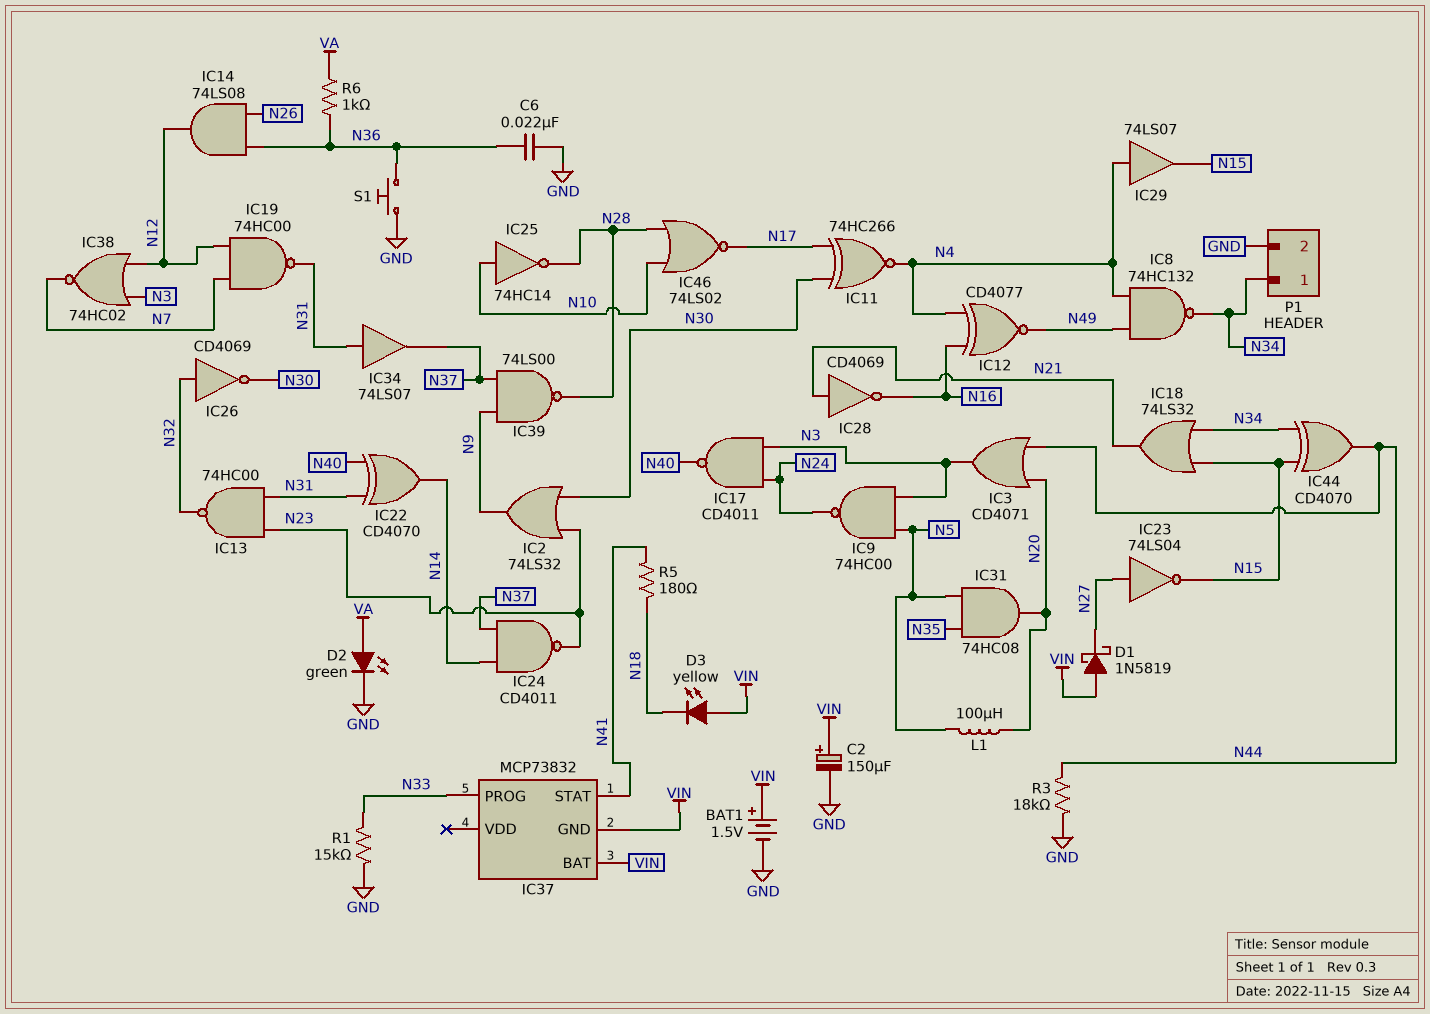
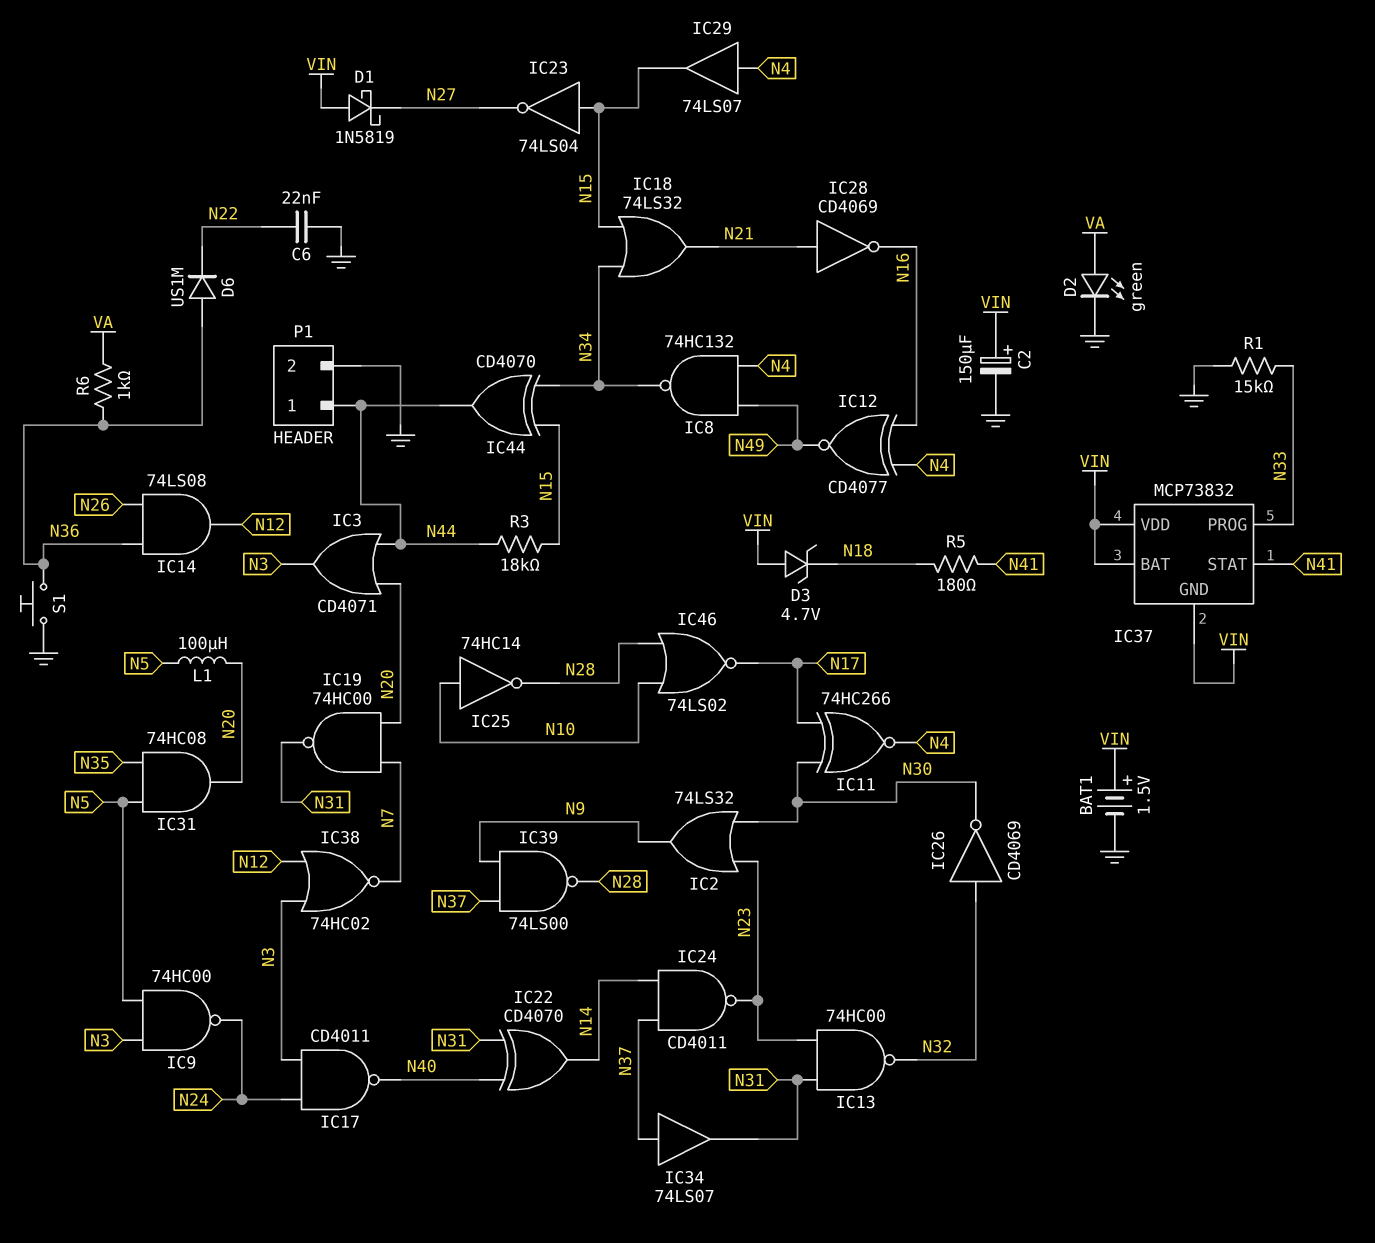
C6: 22nF (GND, N36) -> 22nF (GND, N22)
D3: LED yellow (A VIN, K N18) -> zener 4.7V (A VIN, K N18)
D6: none -> diode US1M (A N36, K N22)
IC19: NAND 74HC00 (in N7, in N12, out N31) -> NAND 74HC00 (in N7, in N20, out N31)
IC23: NOT 74LS04 (in N27, out N15) -> NOT 74LS04 (in N15, out N27)
IC34: buffer 74LS07 (in N31, out N37) -> buffer 74LS07 (in N37, out N31)
IC37 pin VDD: none -> VIN
P1 pin 1: N34 -> N44
R3: 18k (GND, N44) -> 18k (N15, N44)

